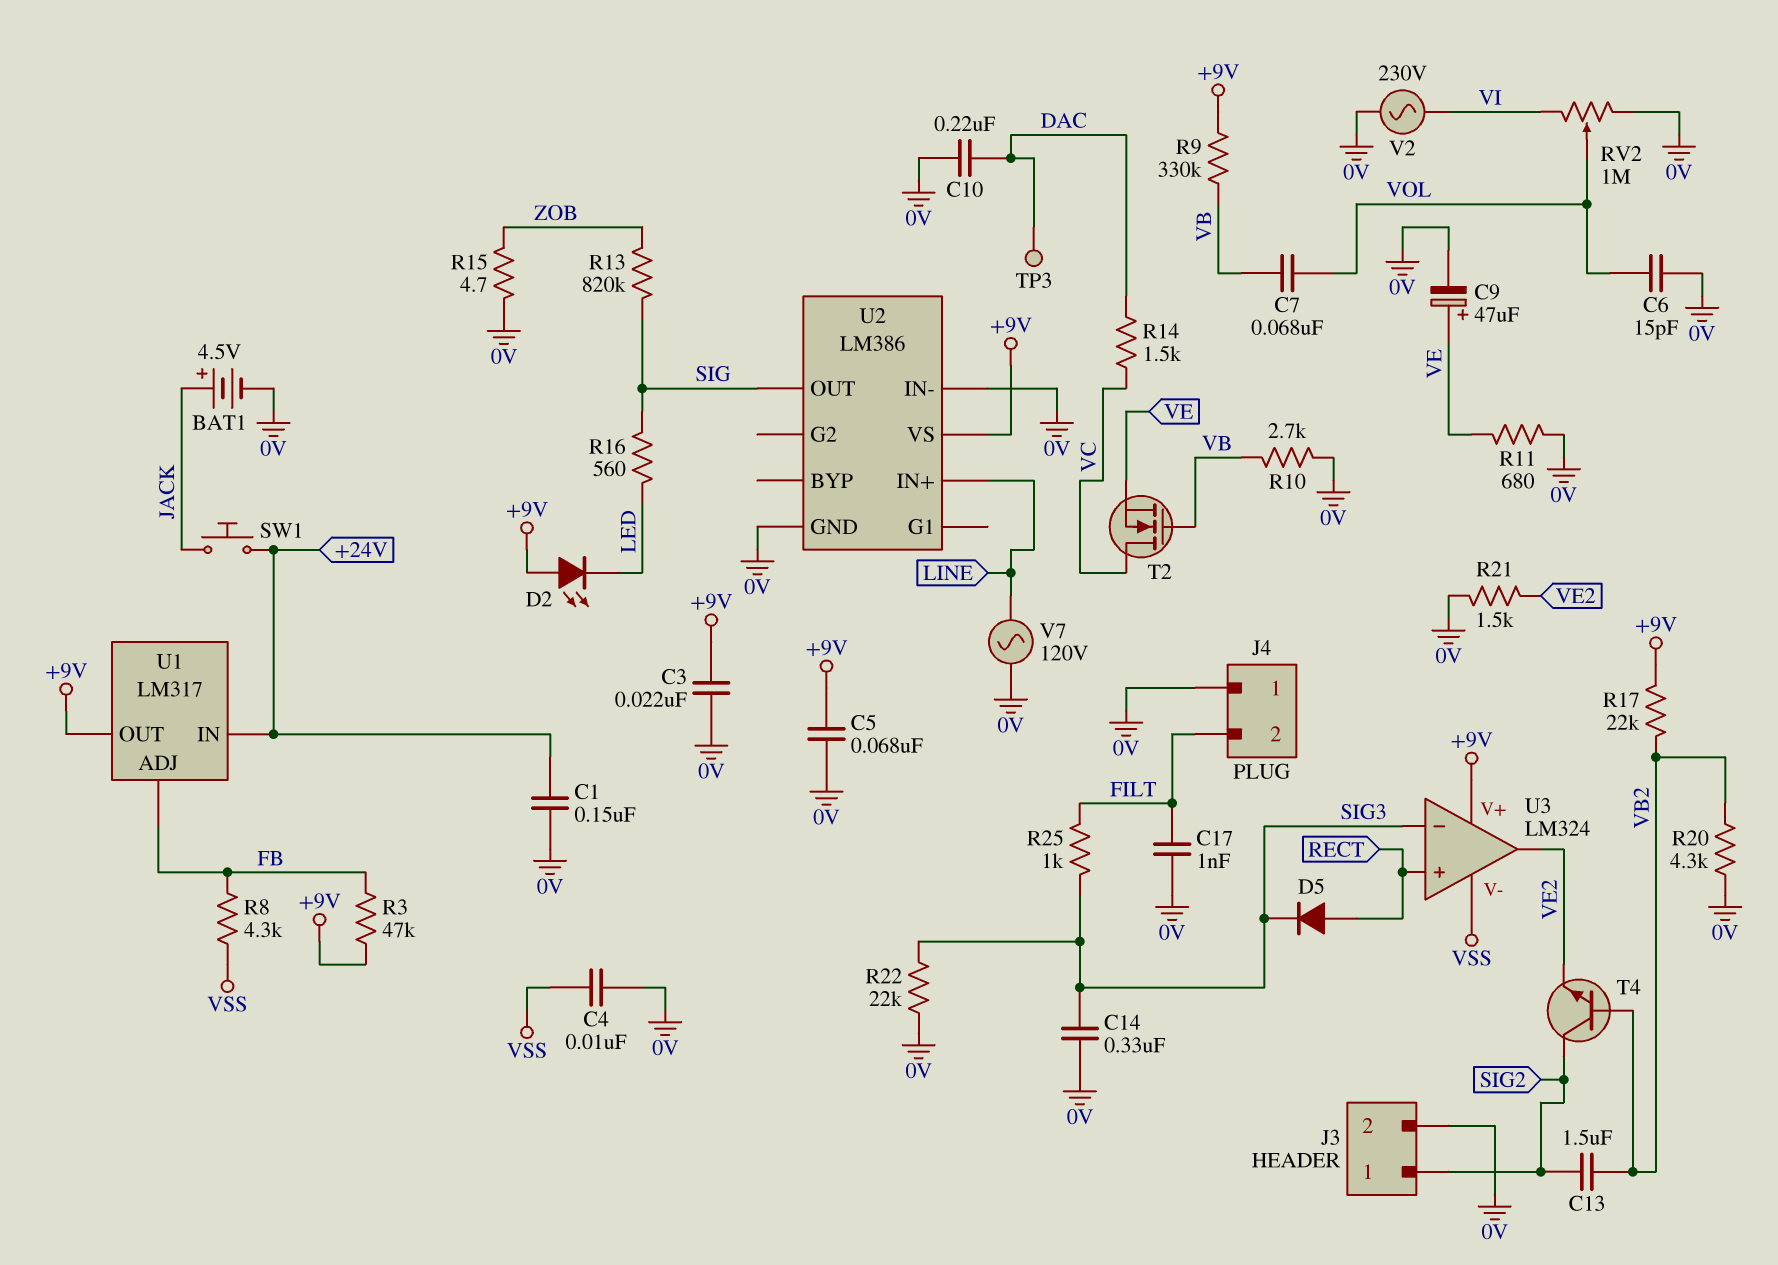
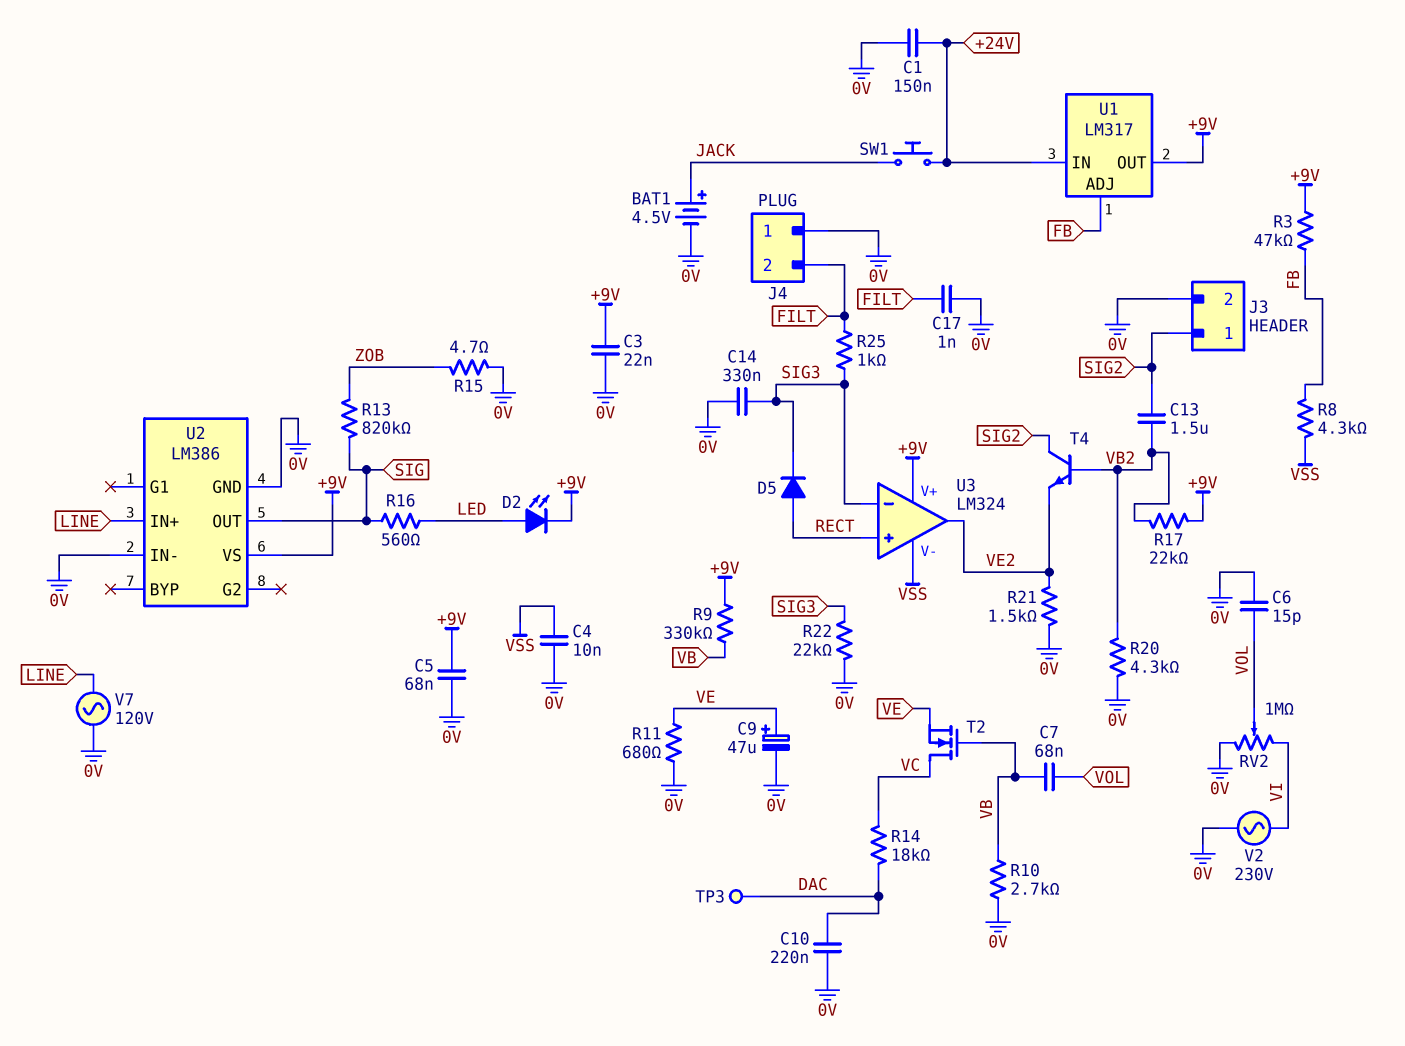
D2: LED (A +9V, K LED) -> LED (A LED, K +9V)
R14: 1.5k (DAC, VC) -> 18k (DAC, VC)

